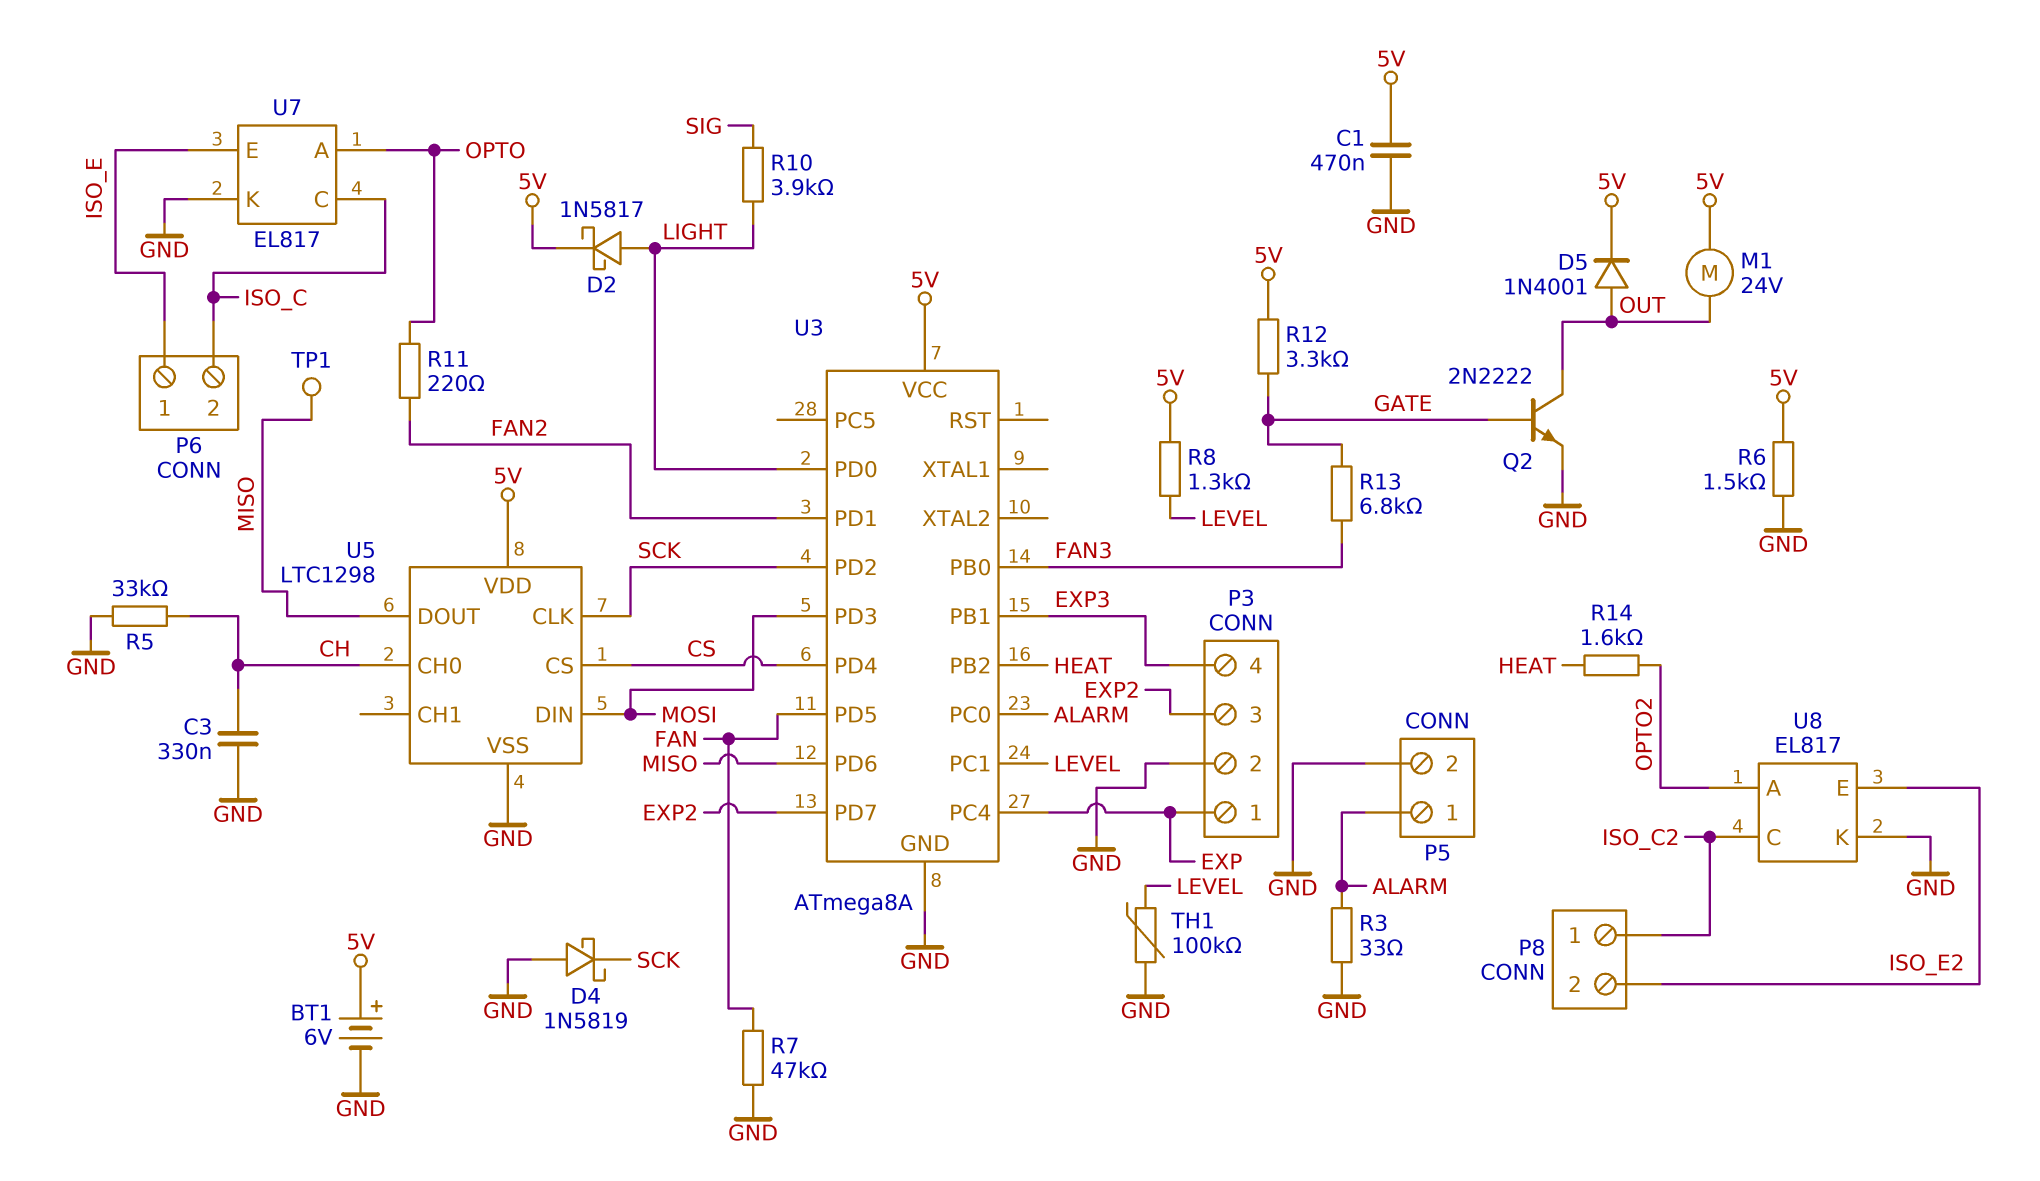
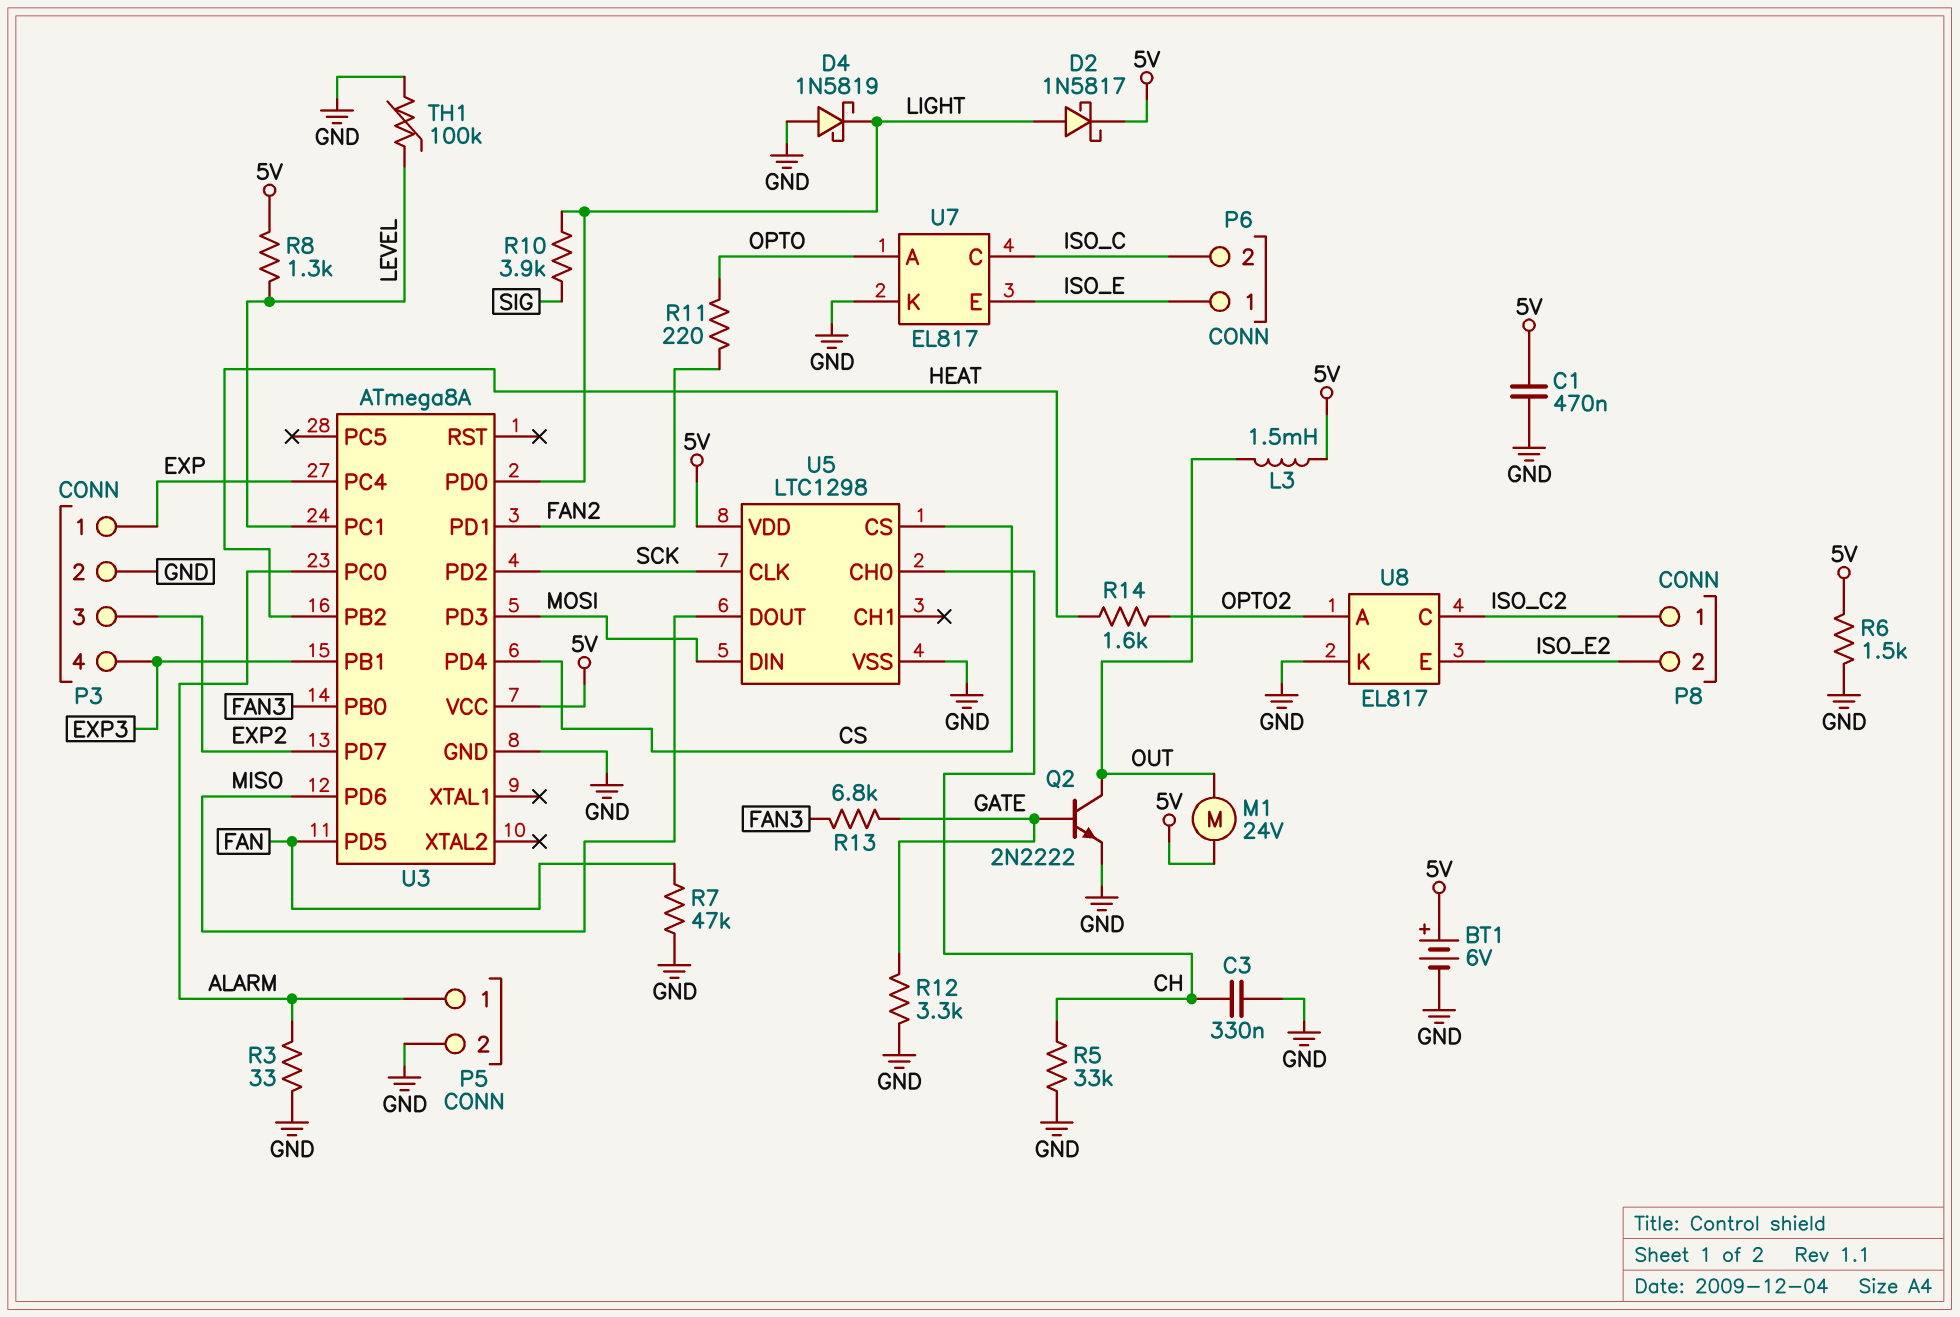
D4: schottky 1N5819 (A GND, K SCK) -> schottky 1N5819 (A GND, K LIGHT)
D5: diode 1N4001 (A OUT, K 5V) -> none
L3: none -> 1.5mH (5V, OUT)
R12: 3.3k (5V, GATE) -> 3.3k (GATE, GND)
TP1: test point (MISO) -> none

